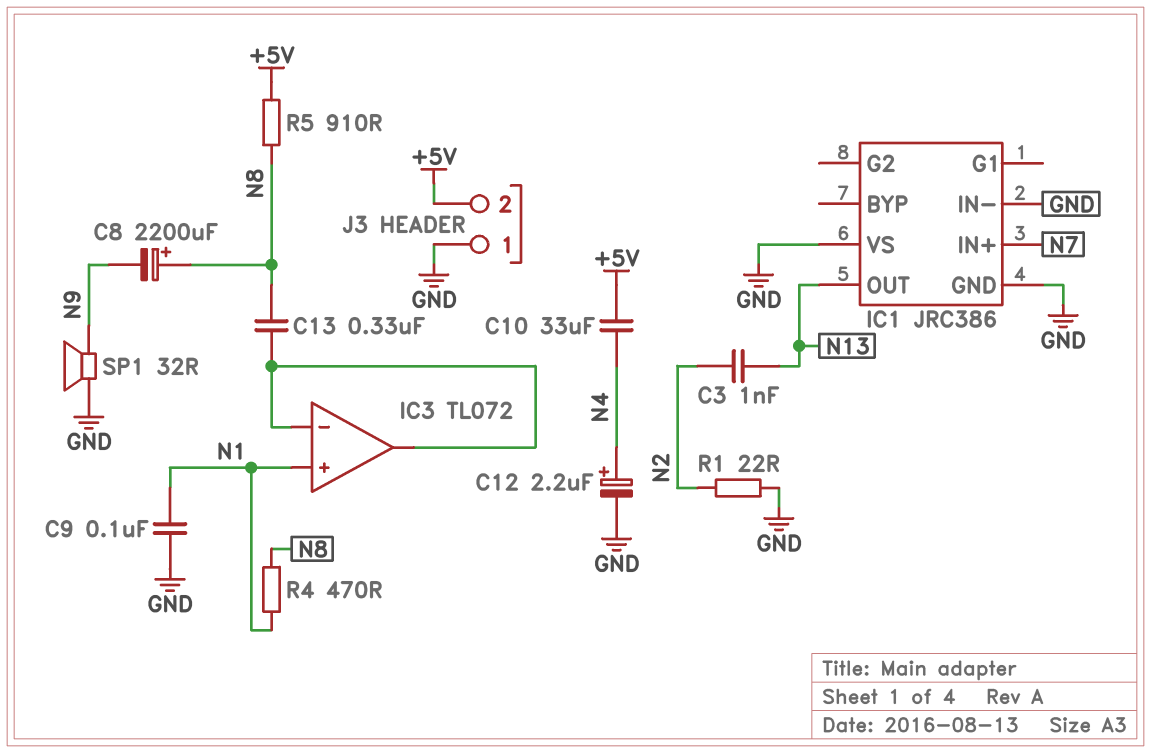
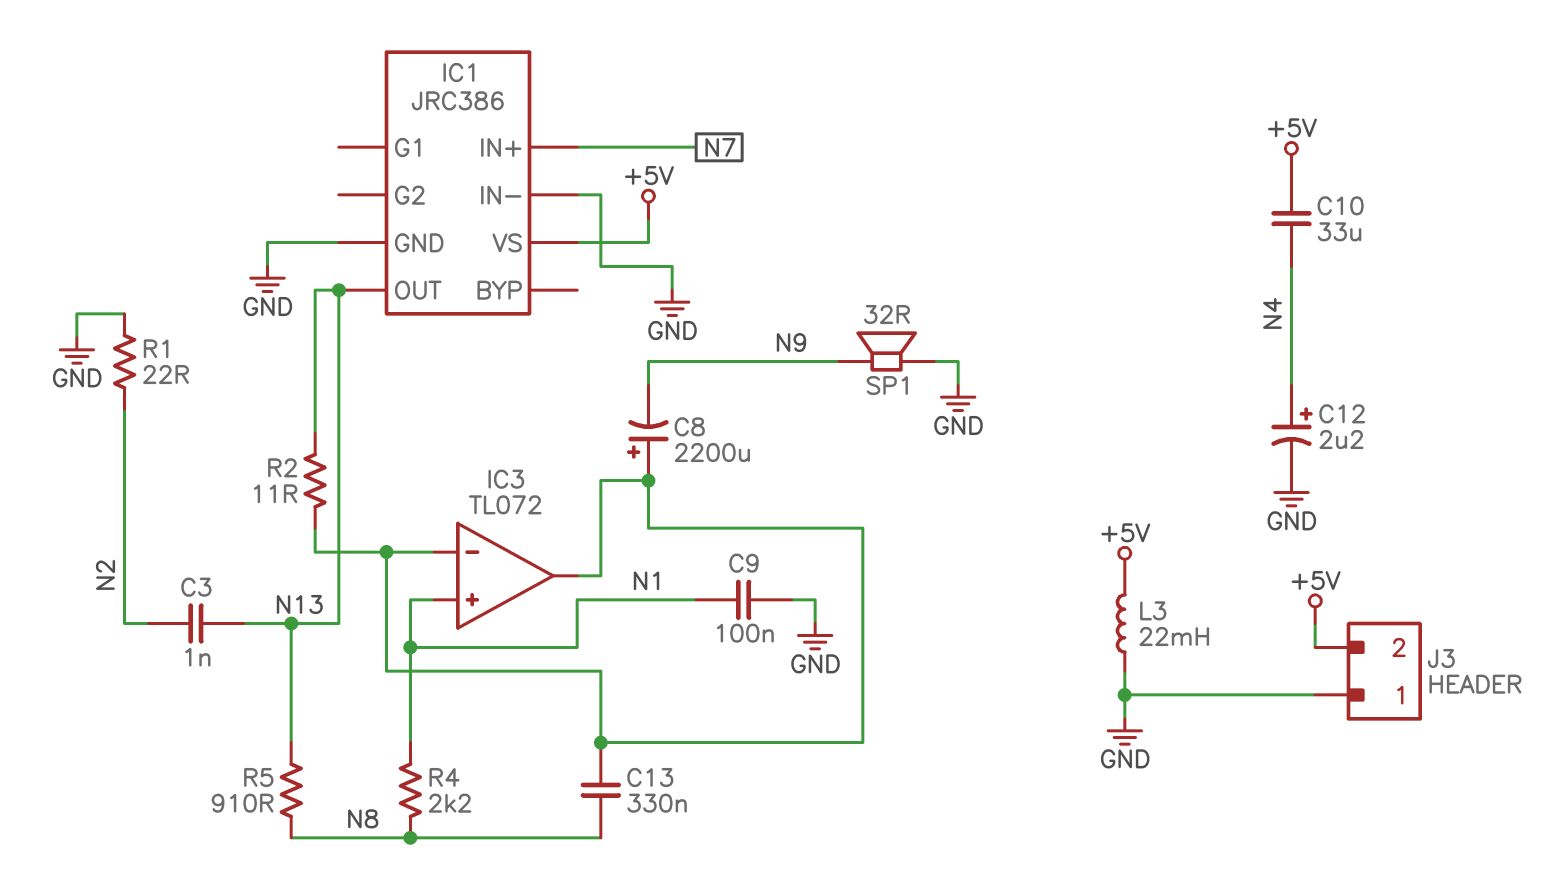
C8: 2200uF (plus N8, minus N9) -> 2200uF (plus IC3/in-, minus N9)
IC1 pin VS: GND -> +5V
L3: none -> 22mH (+5V, GND)
R2: none -> 11 (IC3/in-, N13)
R4: 470 (N1, N8) -> 2.2k (N1, N8)
R5: 910 (+5V, N8) -> 910 (N8, N13)

